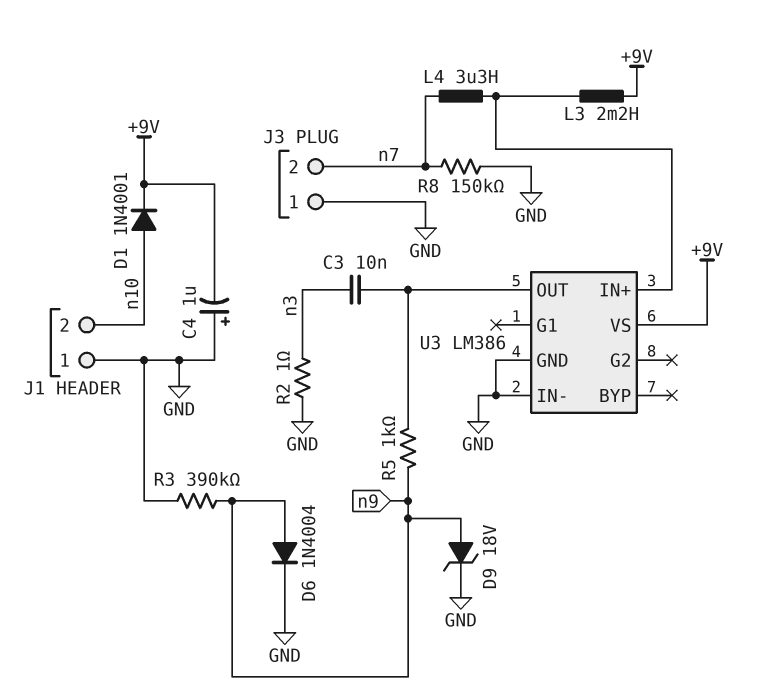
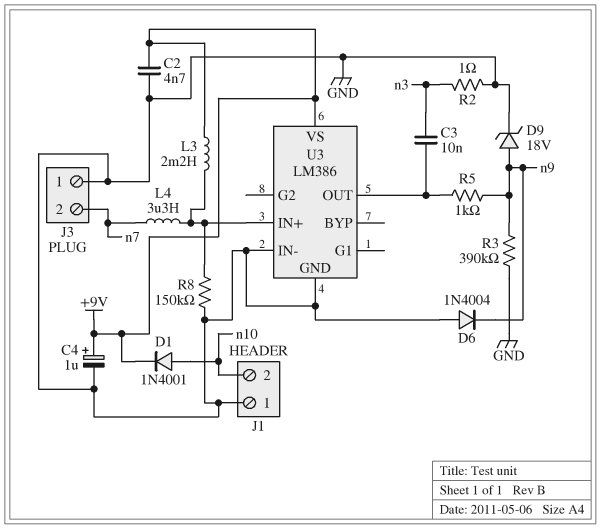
C2: none -> 4.7nF (+9V, GND)
C4: 1uF (plus GND, minus +9V) -> 1uF (plus +9V, minus GND)
D6: diode 1N4004 (A n9, K GND) -> diode 1N4004 (A GND, K n9)
R8: 150k (GND, n7) -> 150k (GND, U3/IN+)

